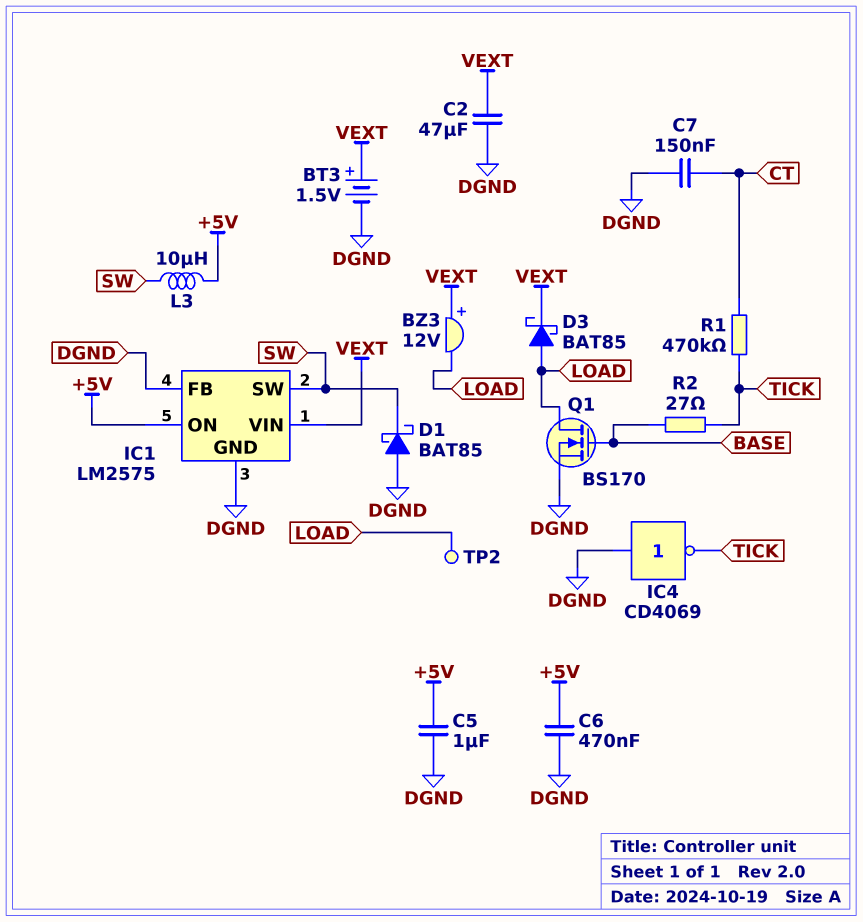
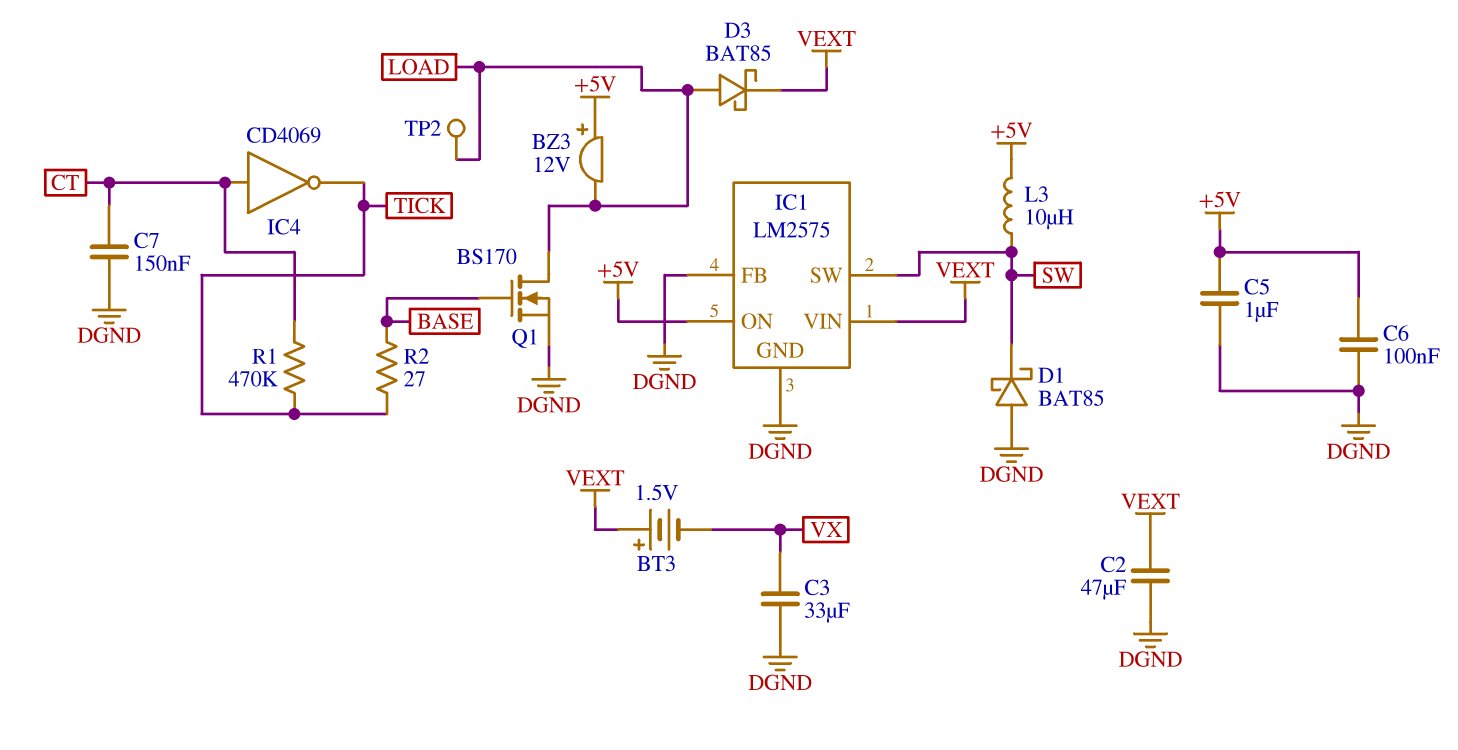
BT3: 1.5V (plus VEXT, minus DGND) -> 1.5V (plus VEXT, minus VX)
BZ3: buzzer 12V (plus VEXT, minus LOAD) -> buzzer 12V (plus +5V, minus LOAD)
C3: none -> 33uF (DGND, VX)
C6: 470nF (+5V, DGND) -> 100nF (+5V, DGND)
IC4: NOT CD4069 (in DGND, out TICK) -> NOT CD4069 (in CT, out TICK)

